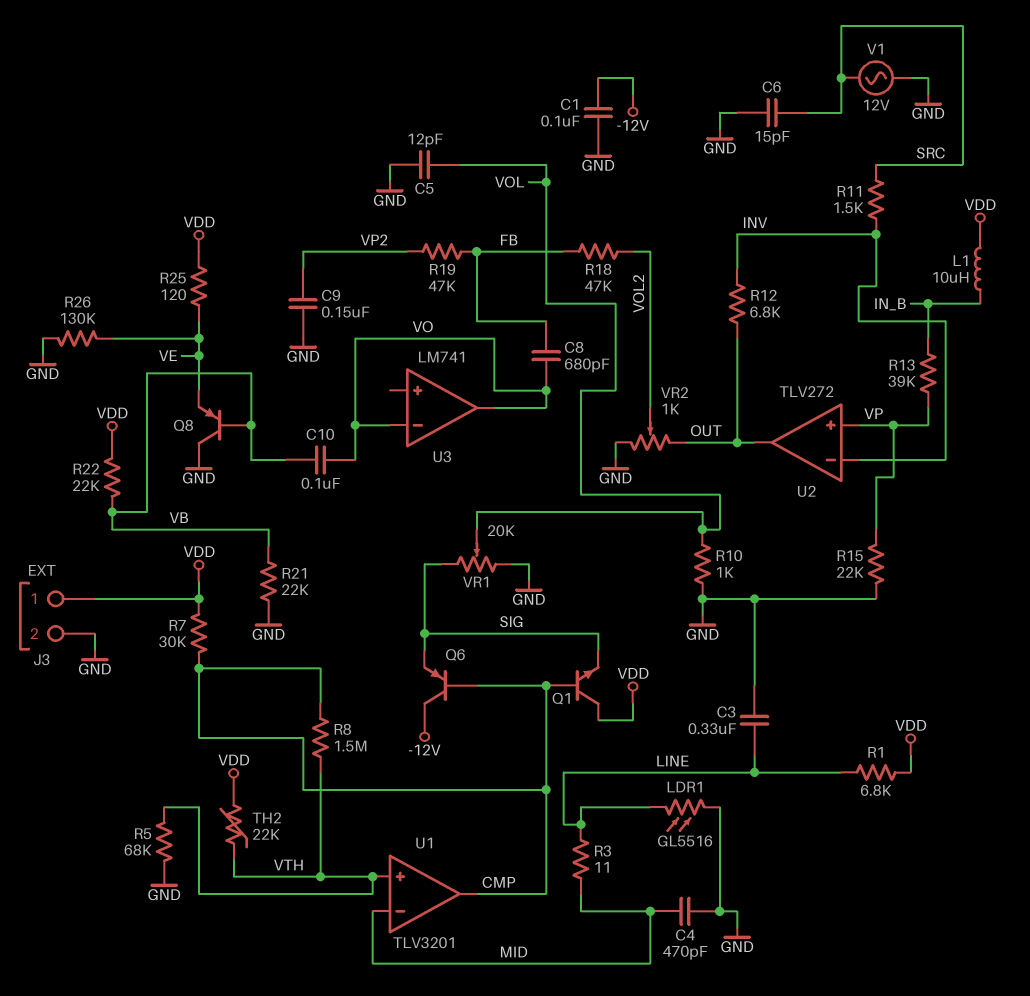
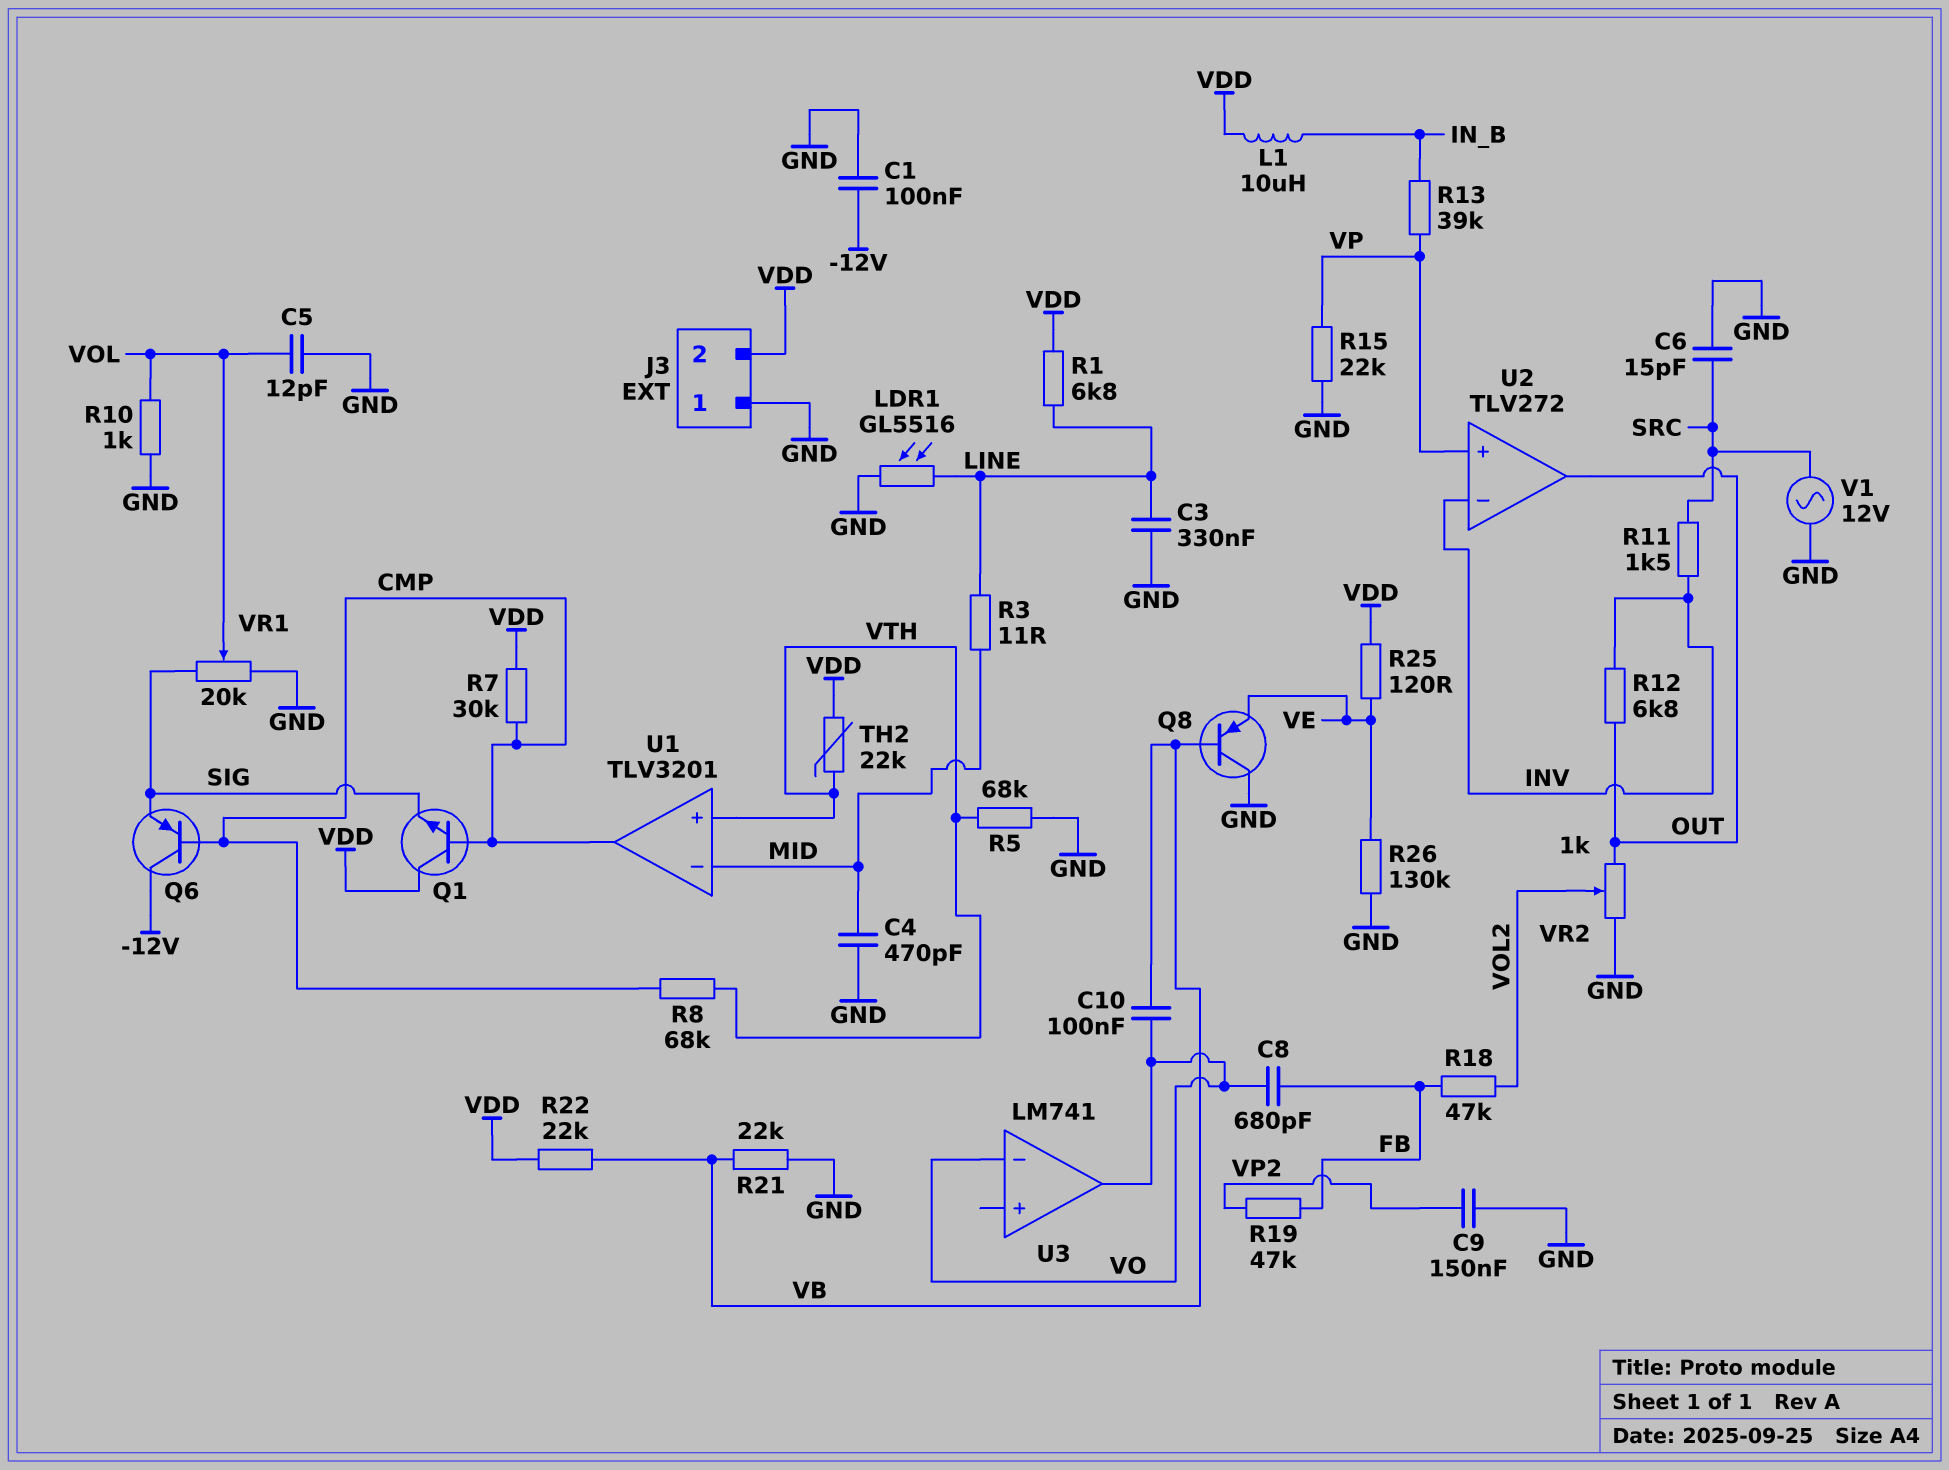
J3 pin 1: VDD -> GND
J3 pin 2: GND -> VDD
R8: 1.5M (CMP, VTH) -> 68k (CMP, VTH)

